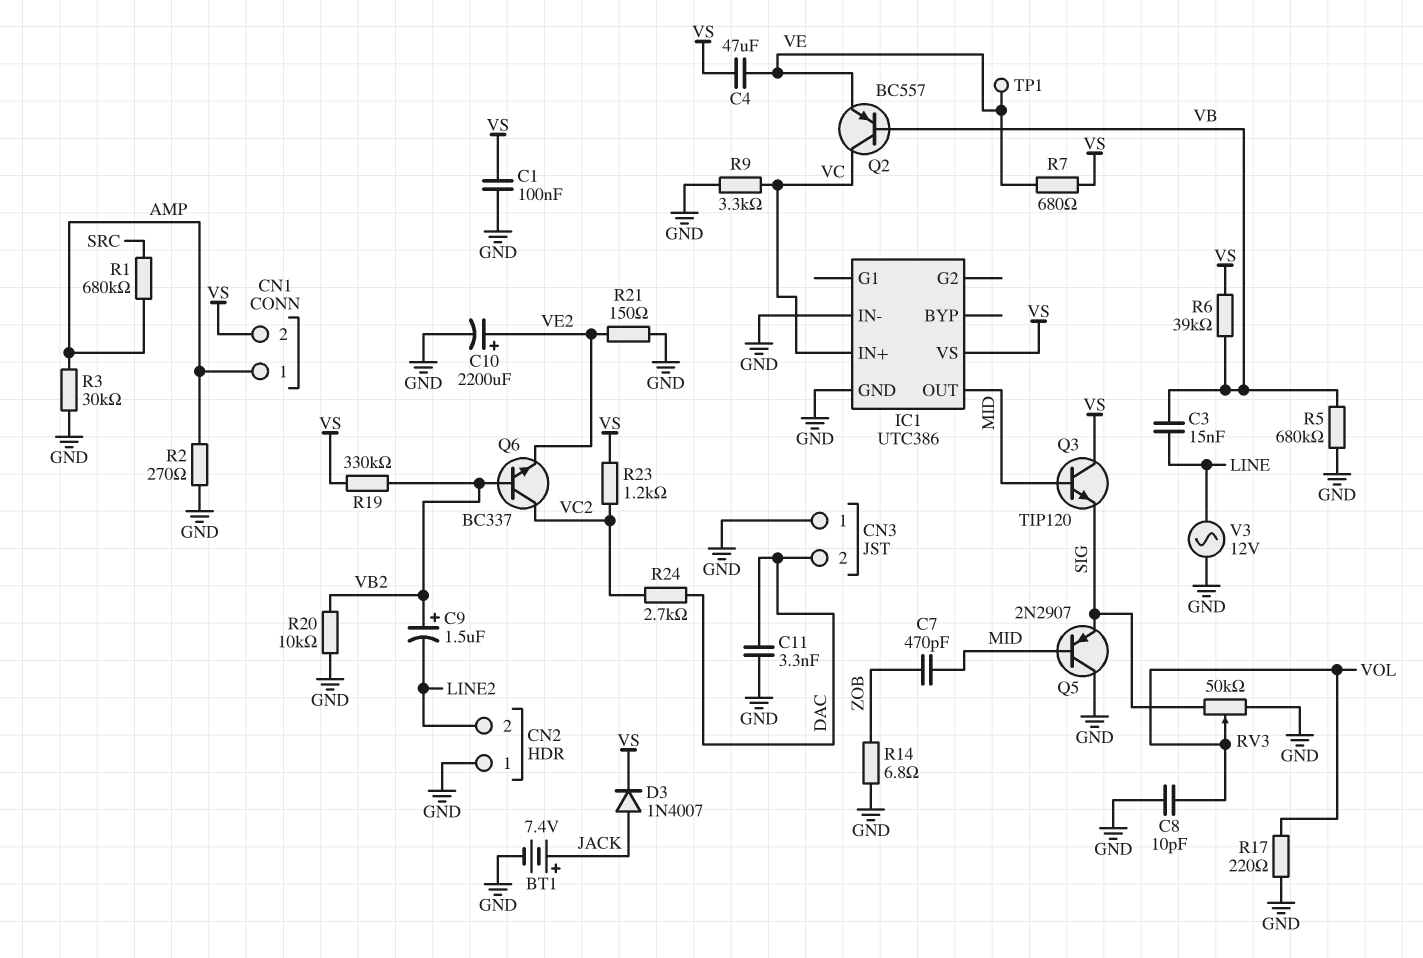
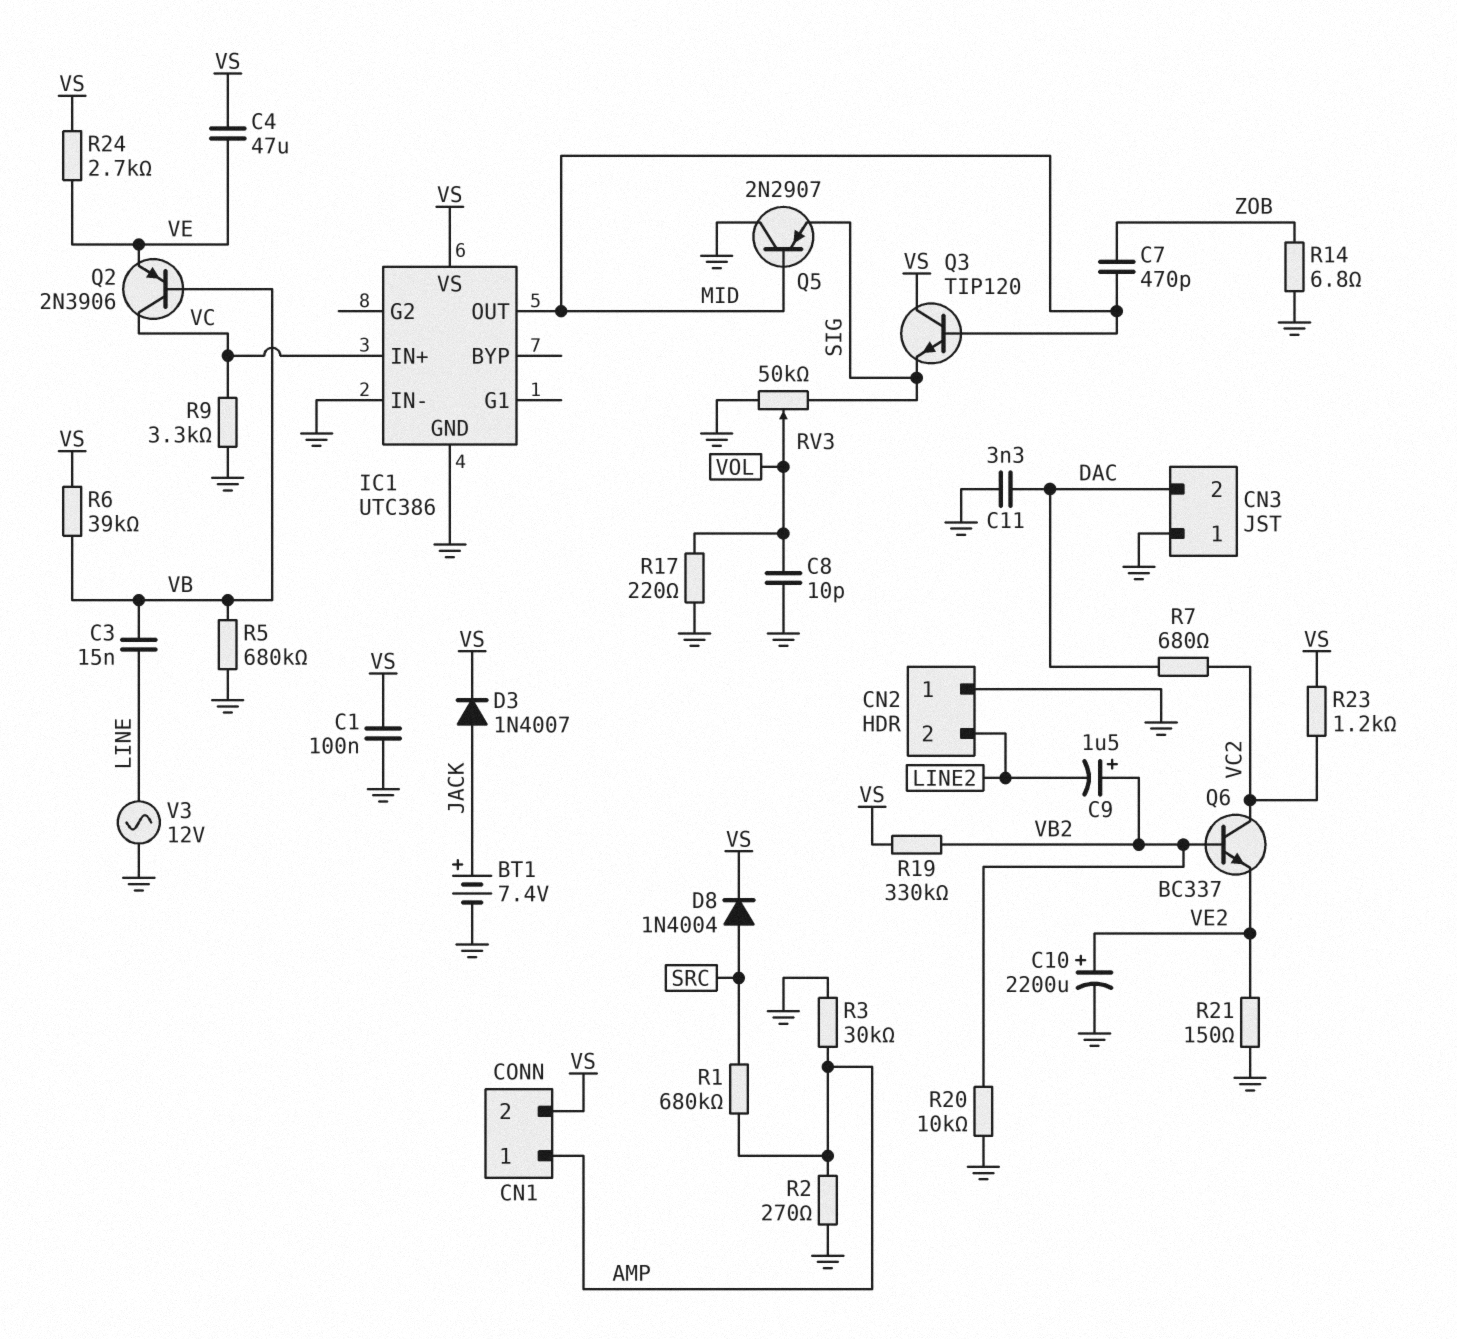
D8: none -> diode 1N4004 (A SRC, K VS)
Q2: PNP BC557 (B VB, C VC, E VE) -> PNP 2N3906 (B VB, C VC, E VE)
R7: 680 (VE, VS) -> 680 (DAC, VC2)
R24: 2.7k (DAC, VC2) -> 2.7k (VE, VS)
TP1: test point (VE) -> none

